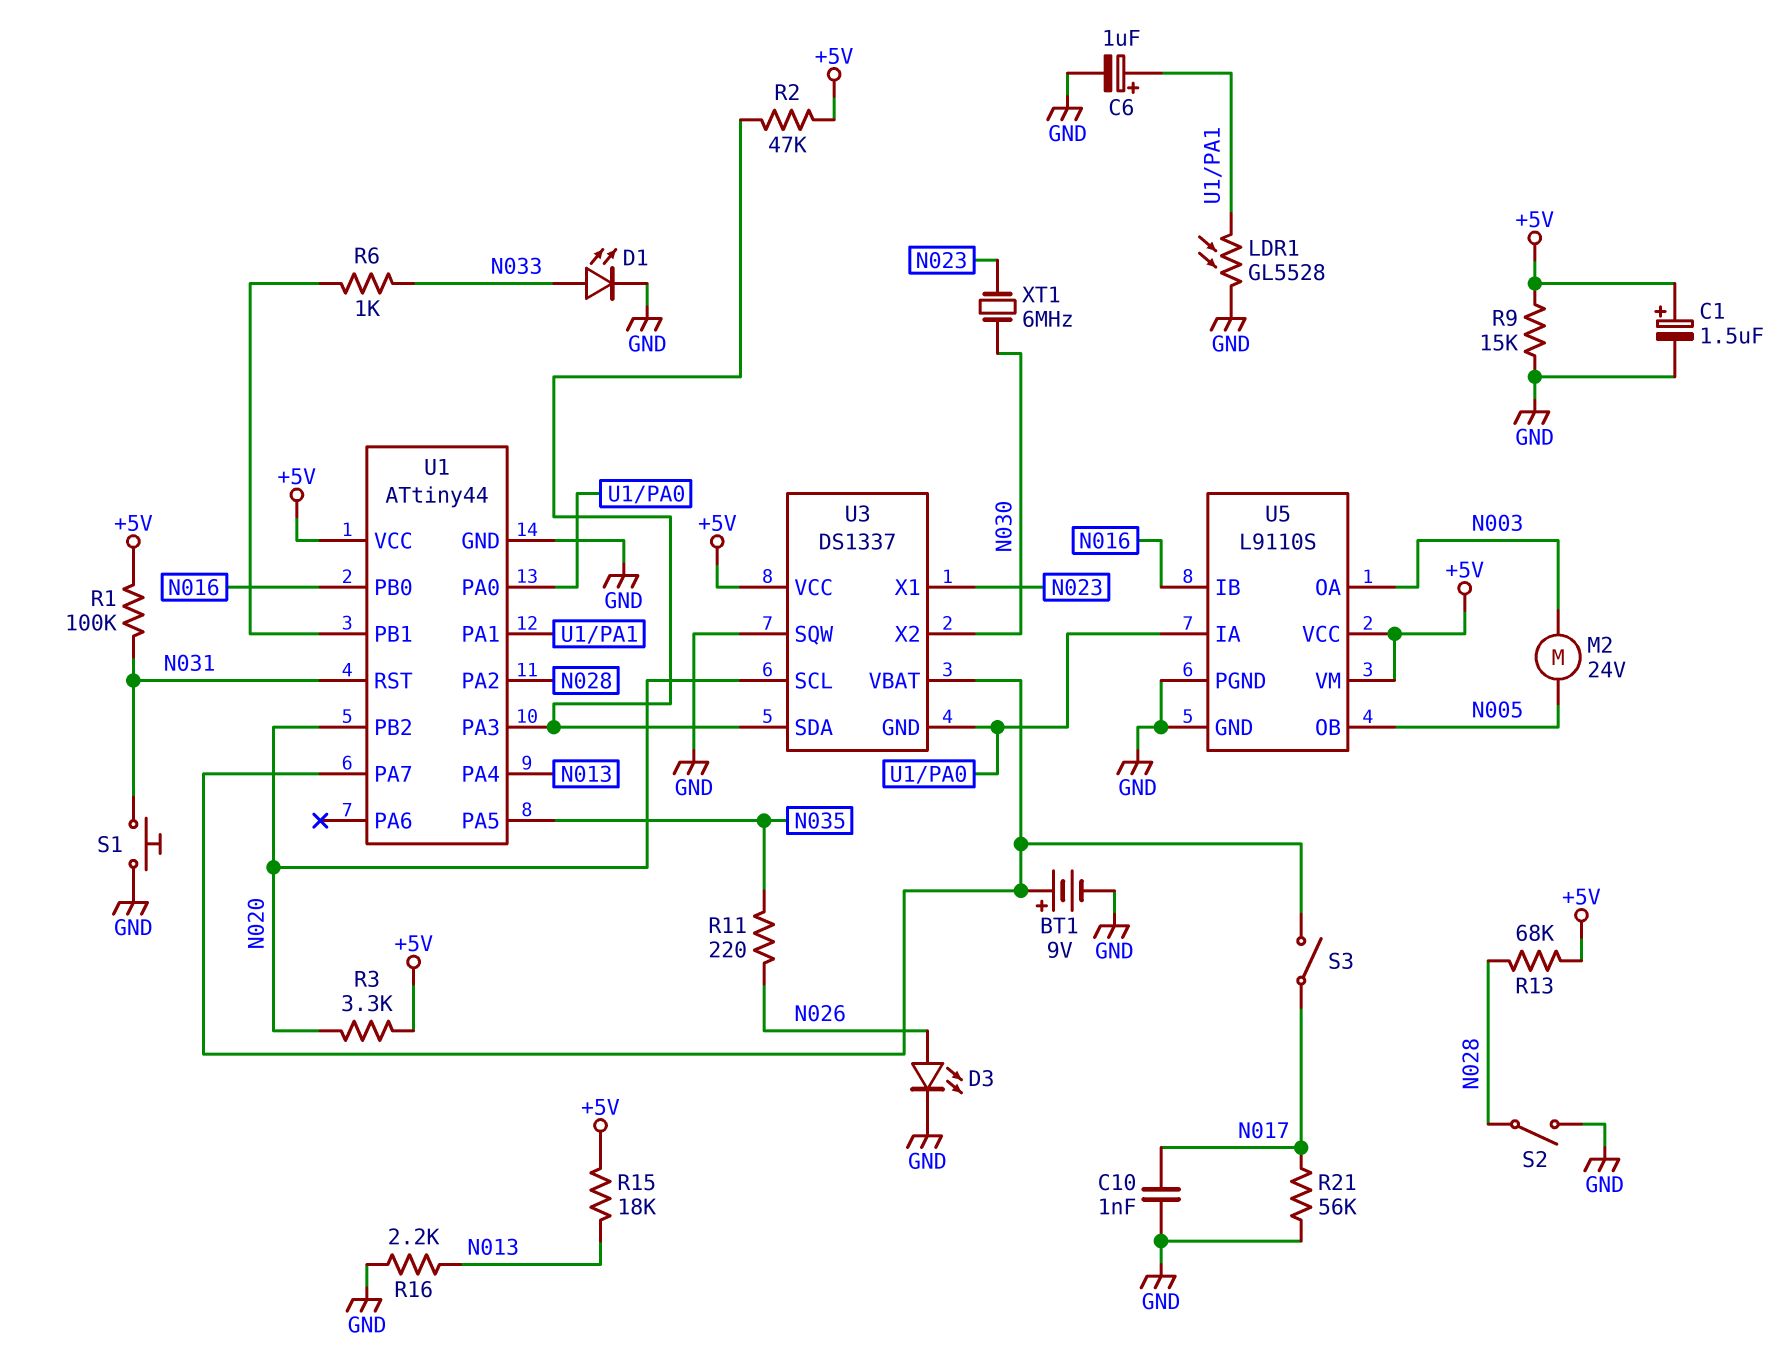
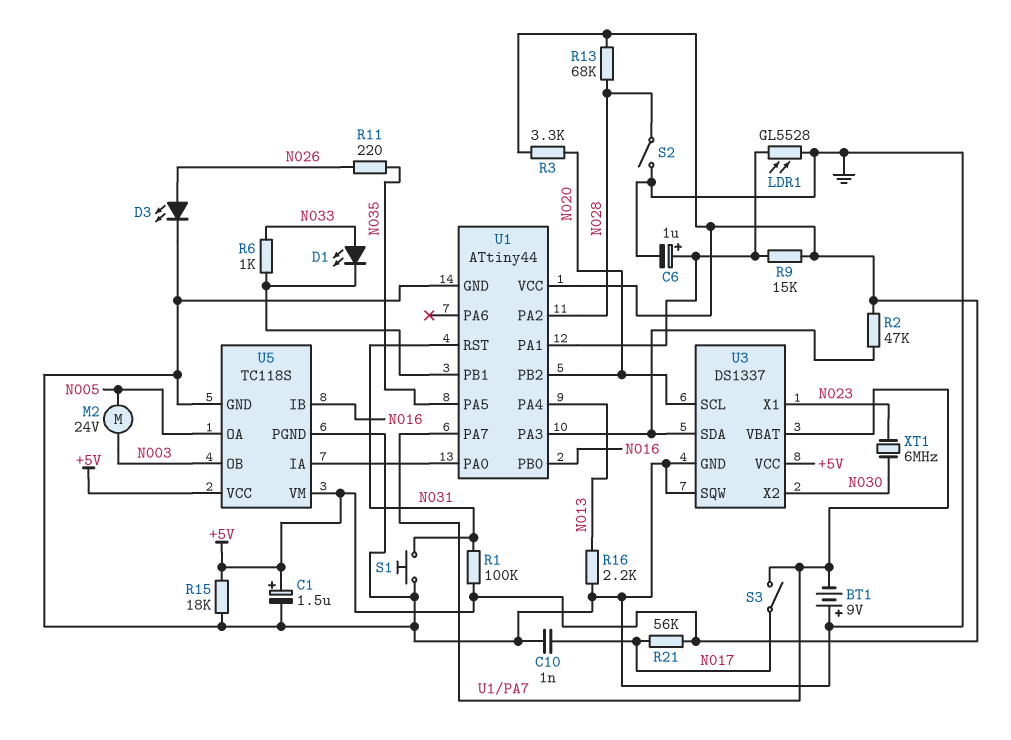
BT1: 9V (plus U1/PA7, minus GND) -> 9V (plus GND, minus U1/PA7)
D1: LED (A N033, K GND) -> LED (A N033, K U1/PB1)
R9: 15k (+5V, GND) -> 15k (+5V, U1/PA1)
R15: 18k (+5V, N013) -> 18k (+5V, GND)
R21: 56k (GND, N017) -> 56k (+5V, N017)
U3 pin GND: U1/PA0 -> GND
U5: L9110S -> TC118S
U5 pin OA: N003 -> N005
U5 pin OB: N005 -> N003

